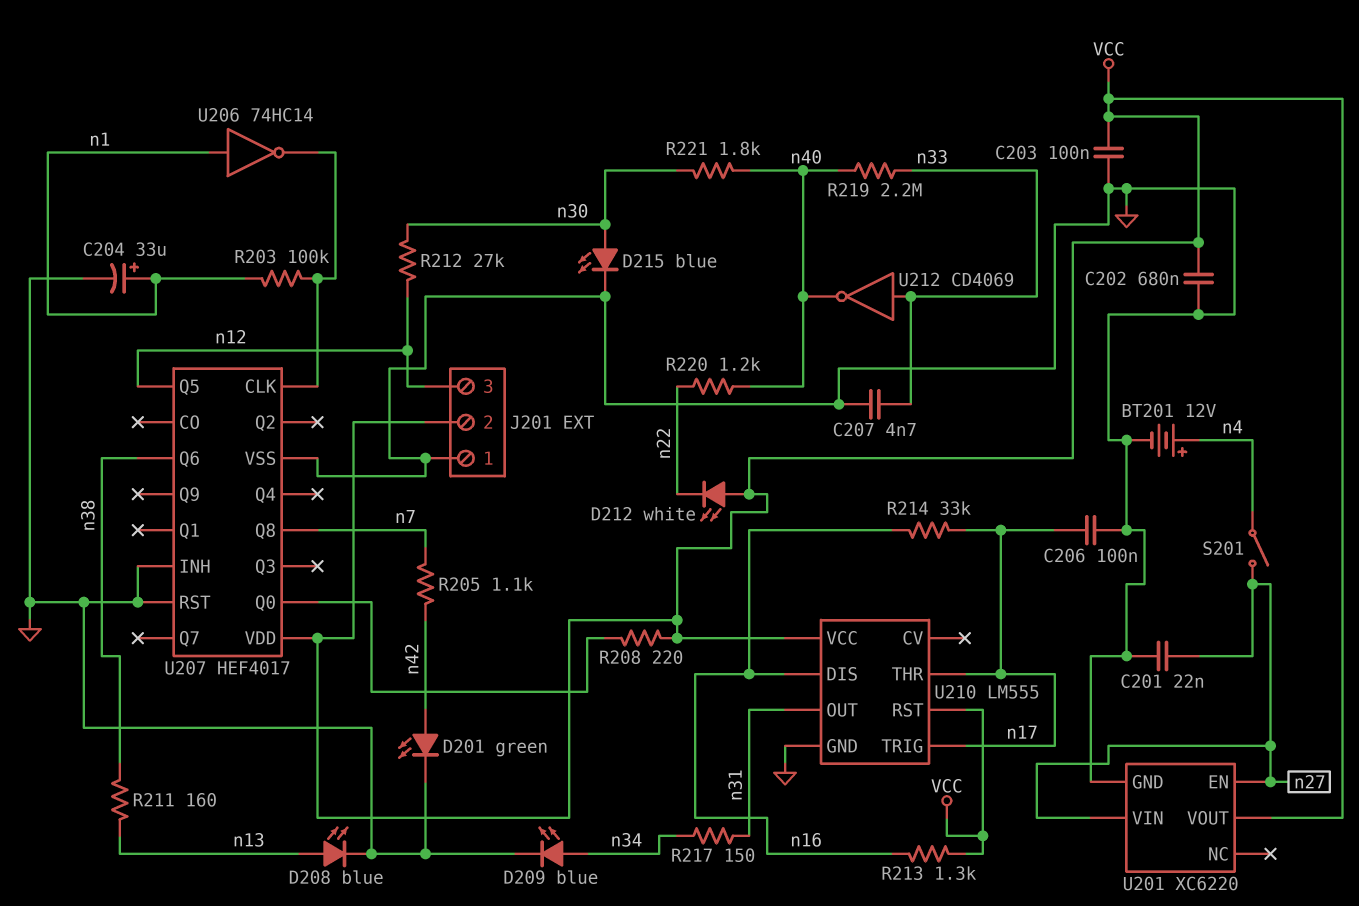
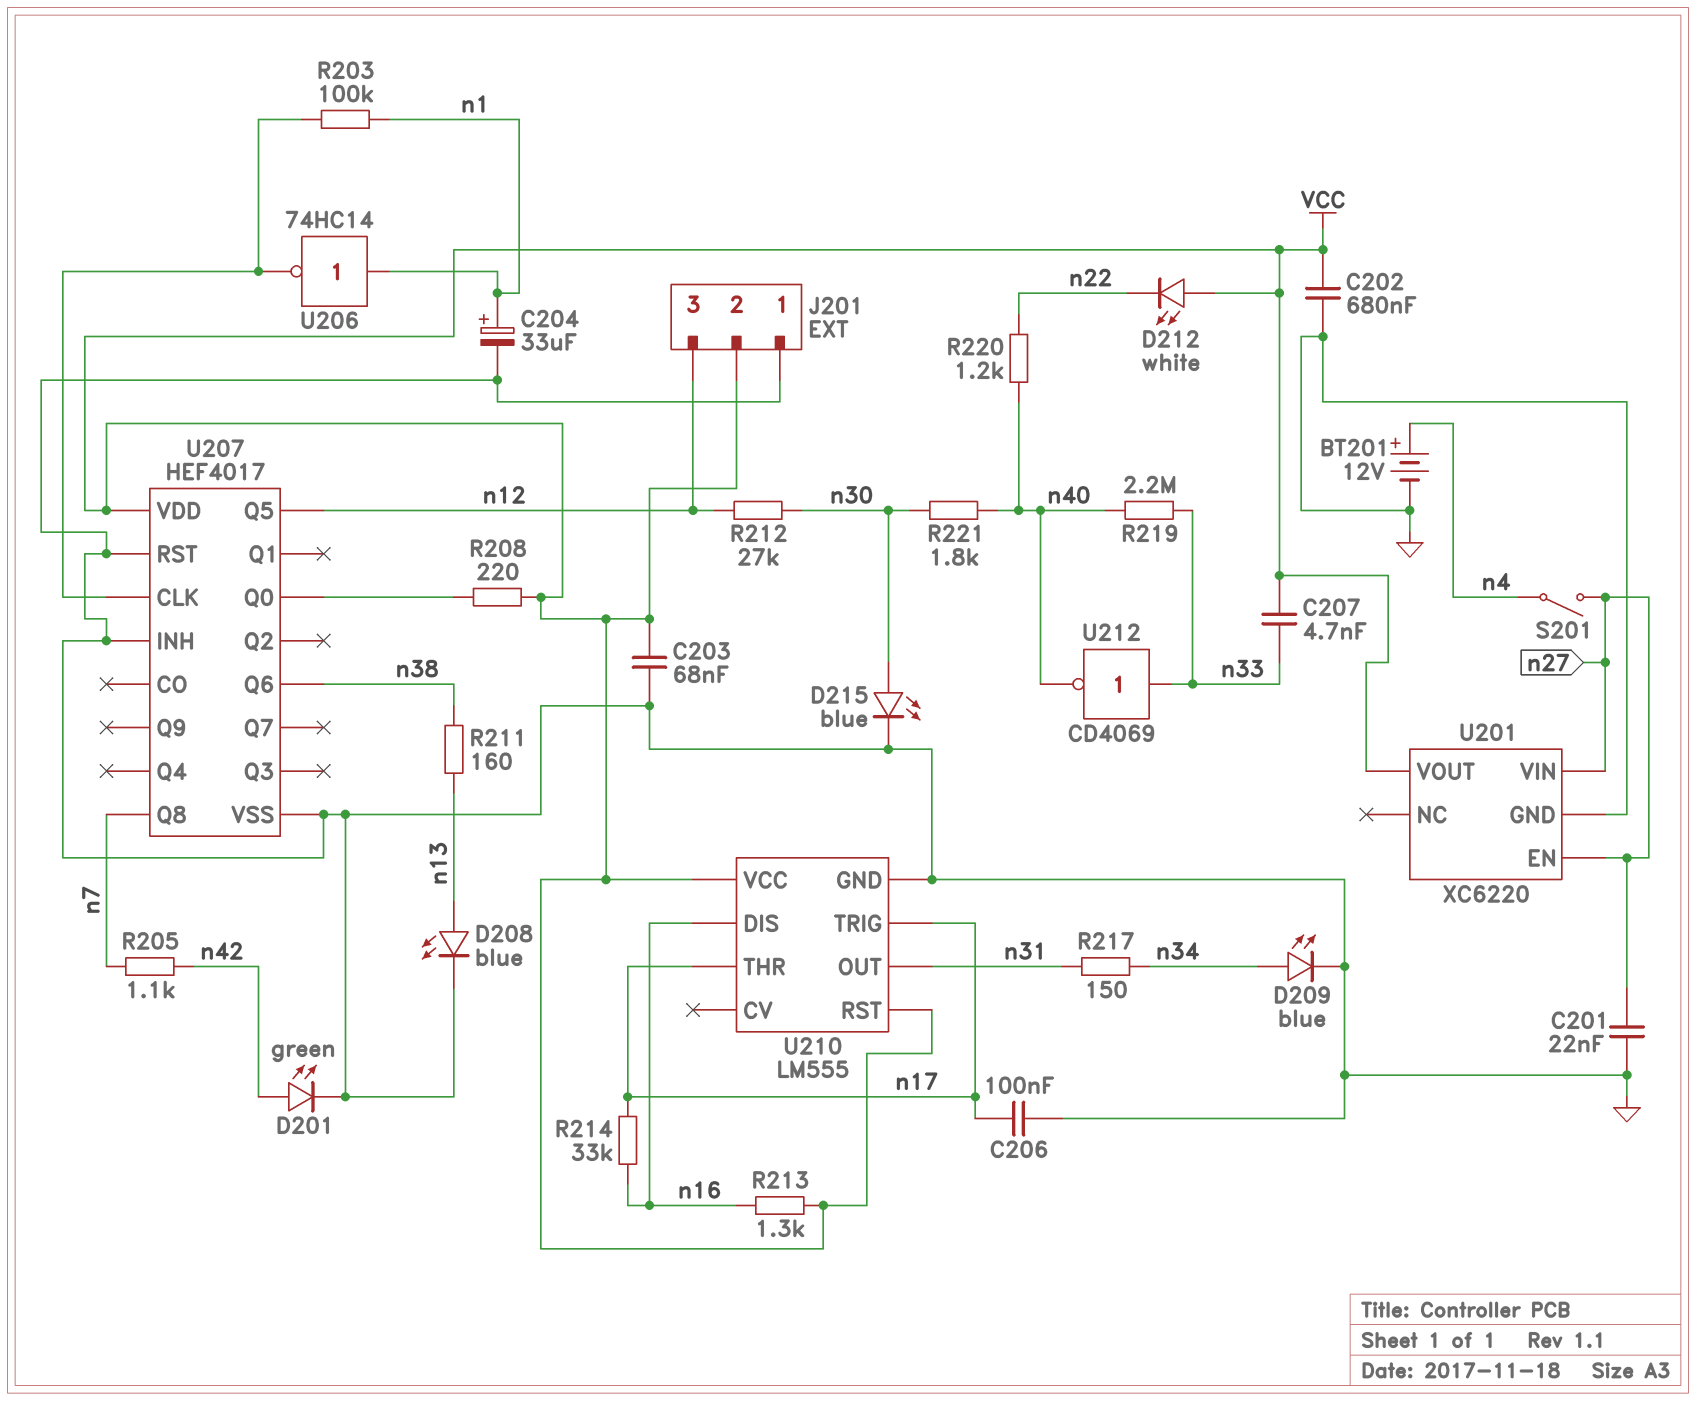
C203: 100nF (GND, VCC) -> 68nF (GND, VCC)
C207: 4.7nF (GND, n33) -> 4.7nF (VCC, n33)

